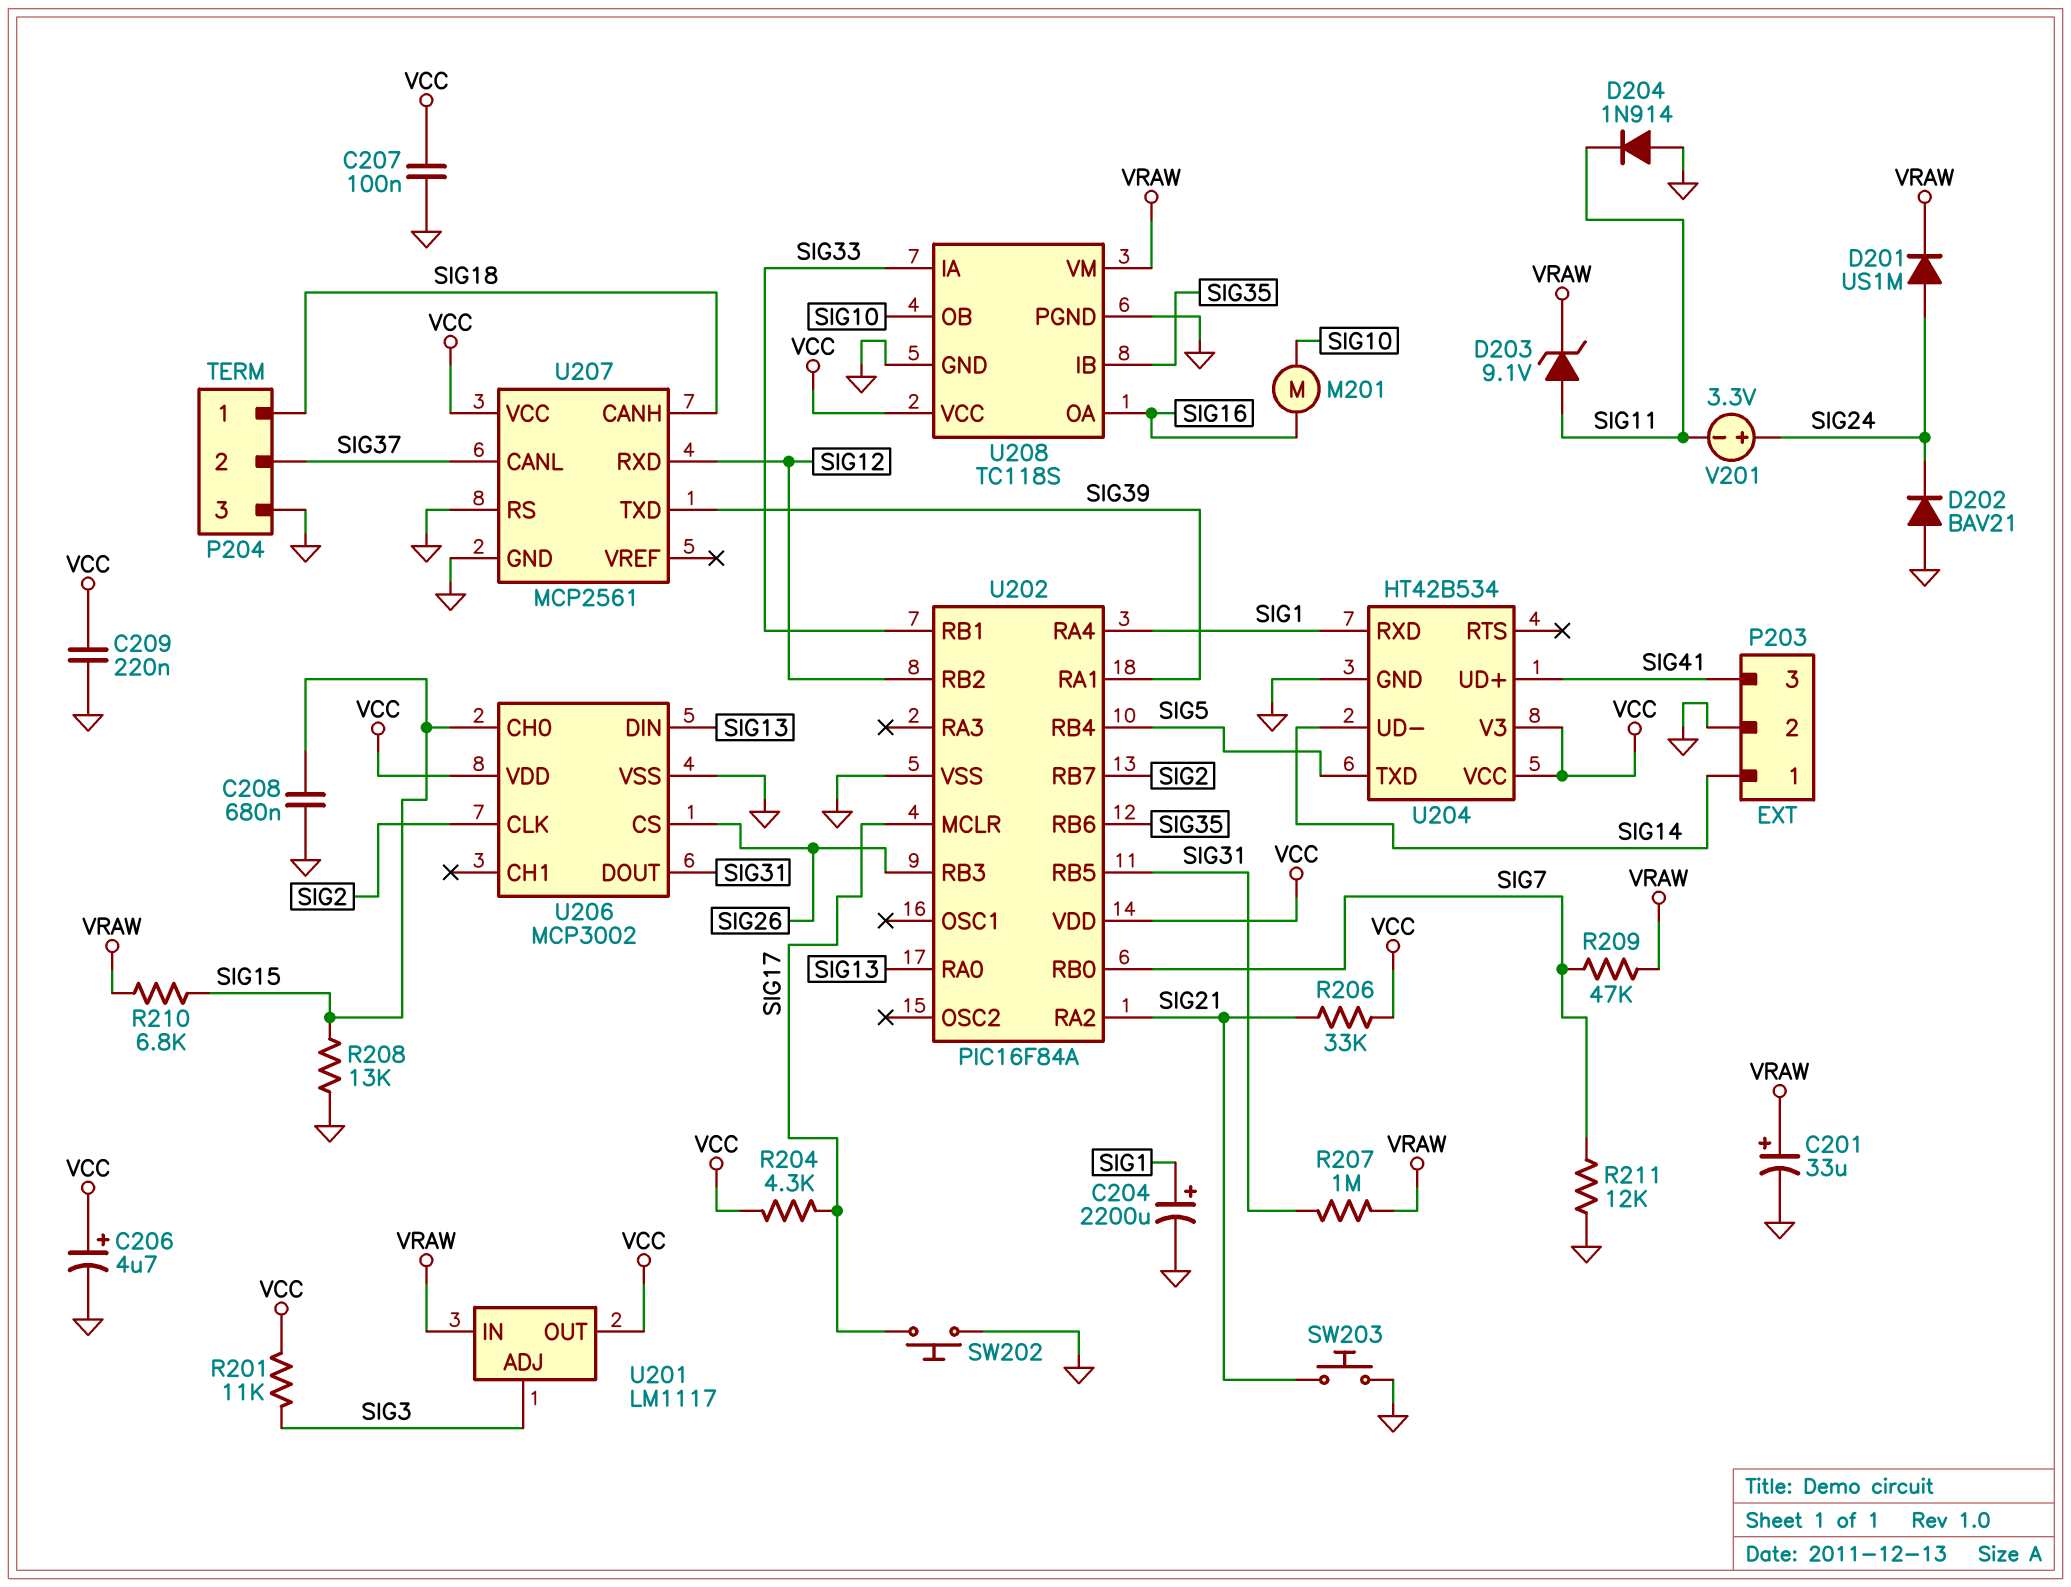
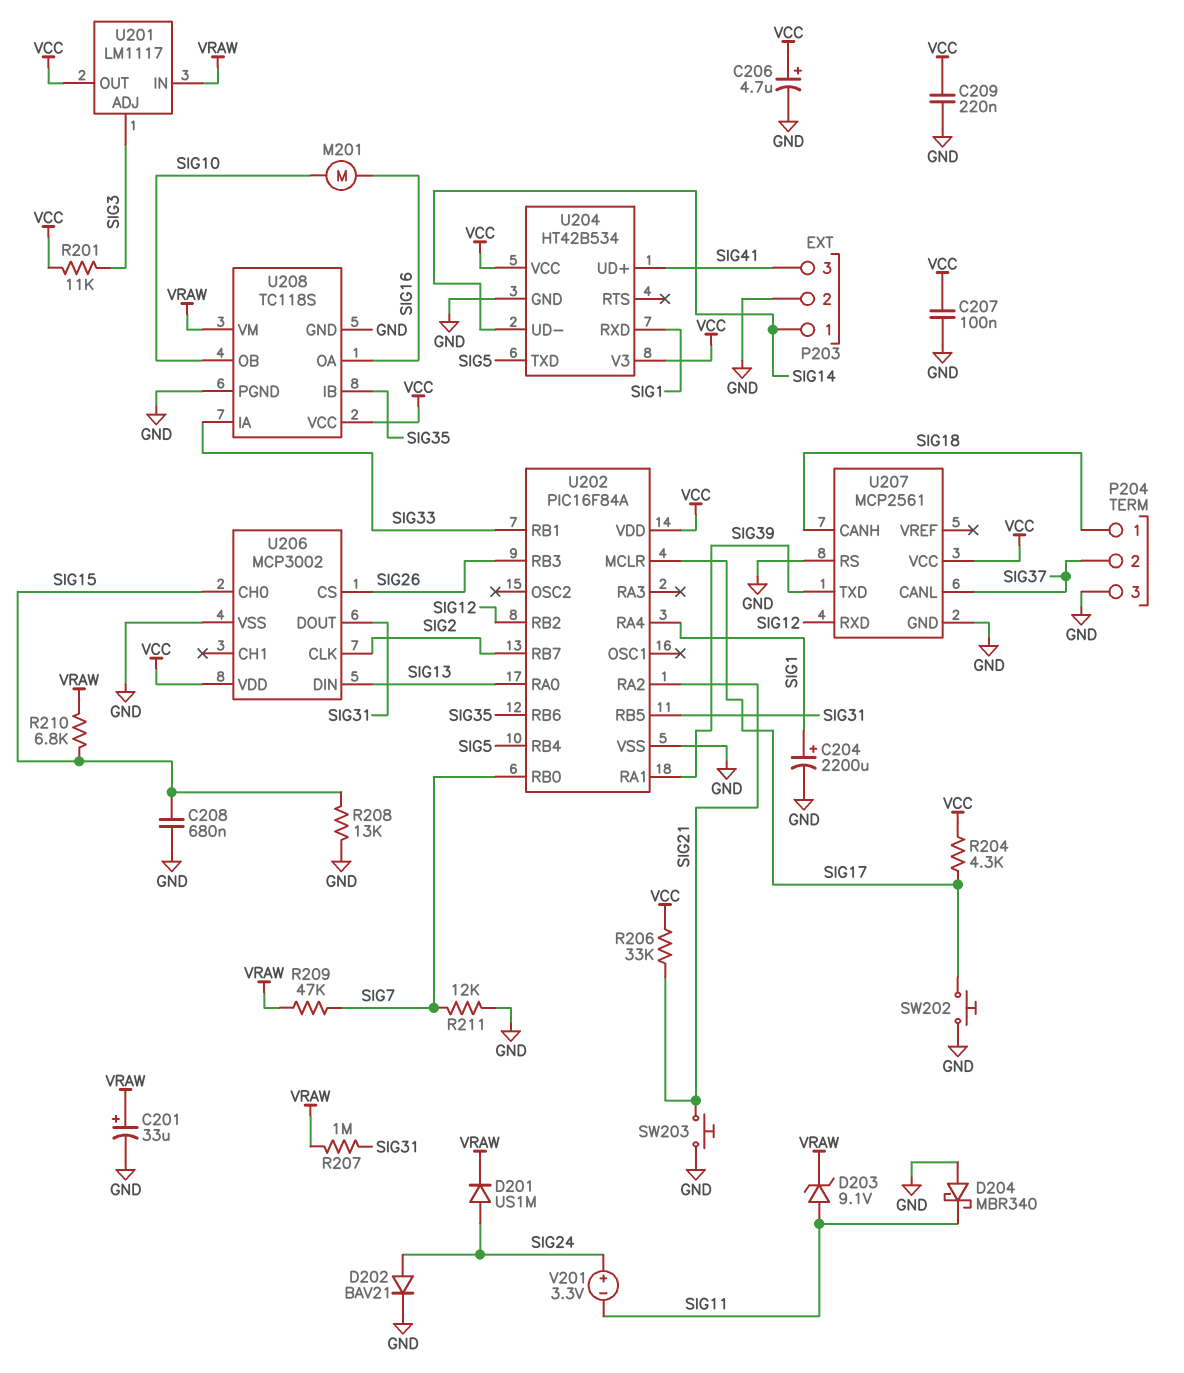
D202: diode BAV21 (A GND, K SIG24) -> diode BAV21 (A SIG24, K GND)
D204: diode 1N914 (A GND, K SIG11) -> schottky MBR340 (A GND, K SIG11)

